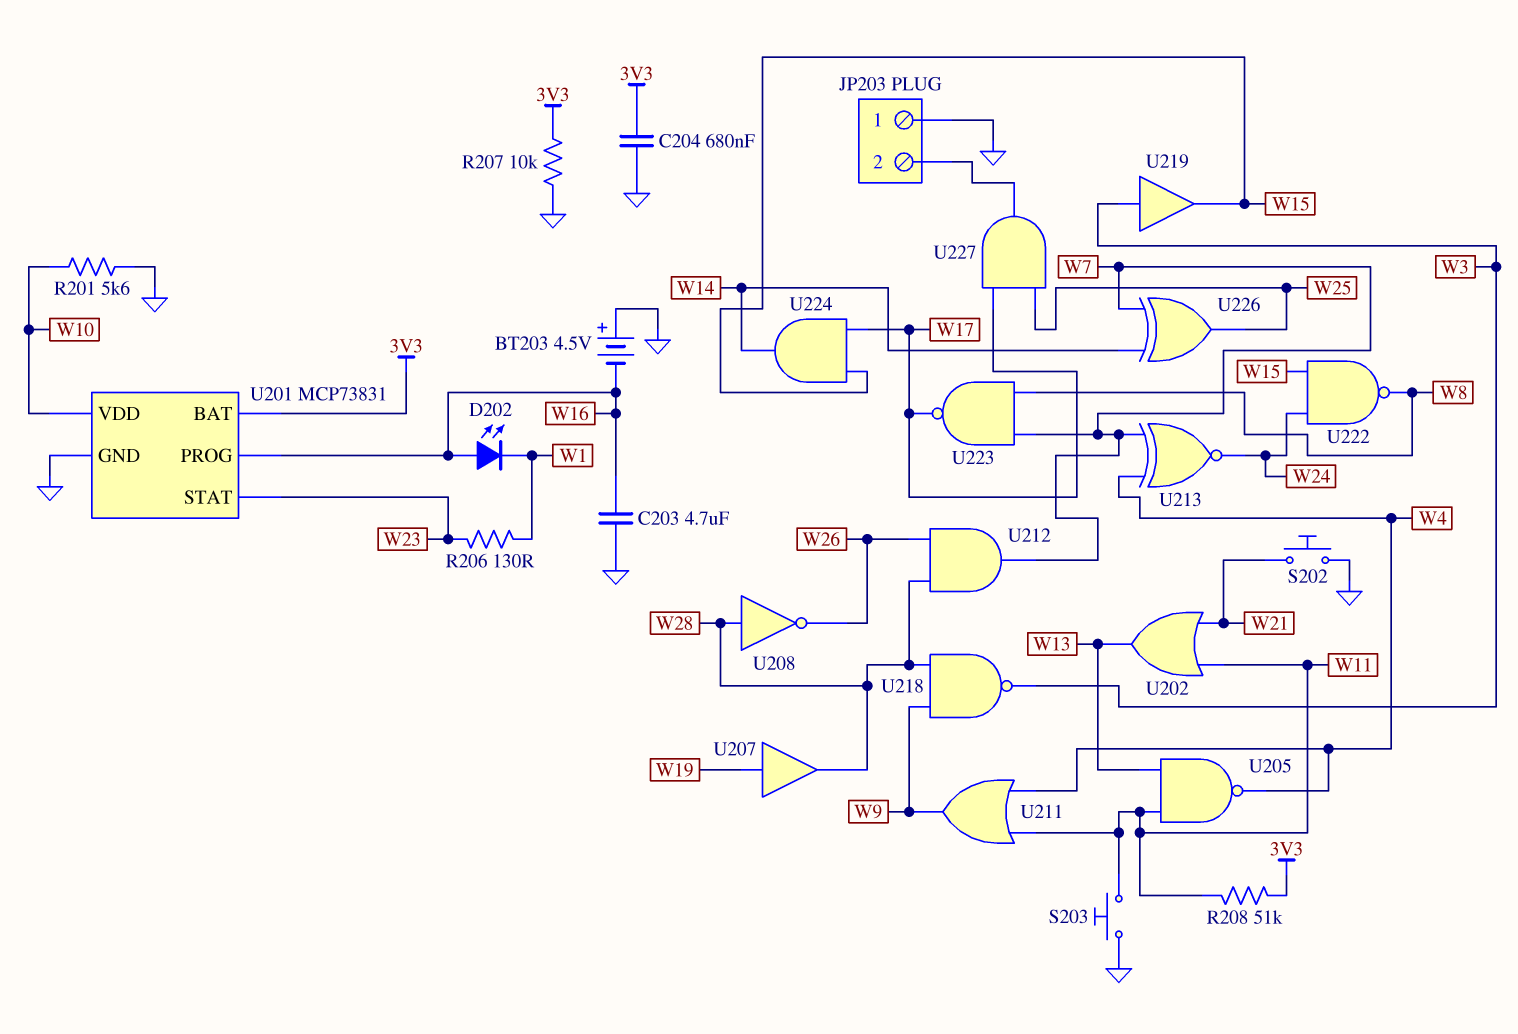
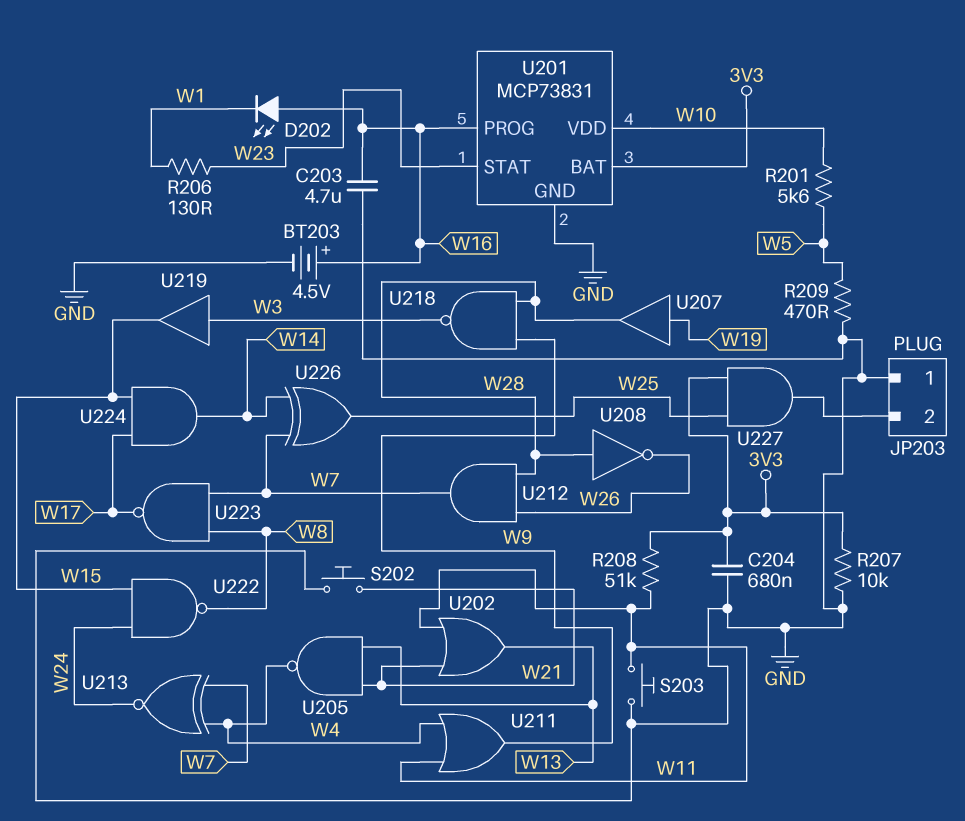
BT203: 4.5V (plus GND, minus W16) -> 4.5V (plus W16, minus GND)
R201: 5.6k (GND, W10) -> 5.6k (W5, W10)
R209: none -> 470 (GND, W5)
U205: NAND (in W11, in W13, out W4) -> NAND (in W13, in W21, out W4)
U227: AND (in W17, in W25, out JP203/2) -> AND (in 3V3, in W25, out JP203/2)

